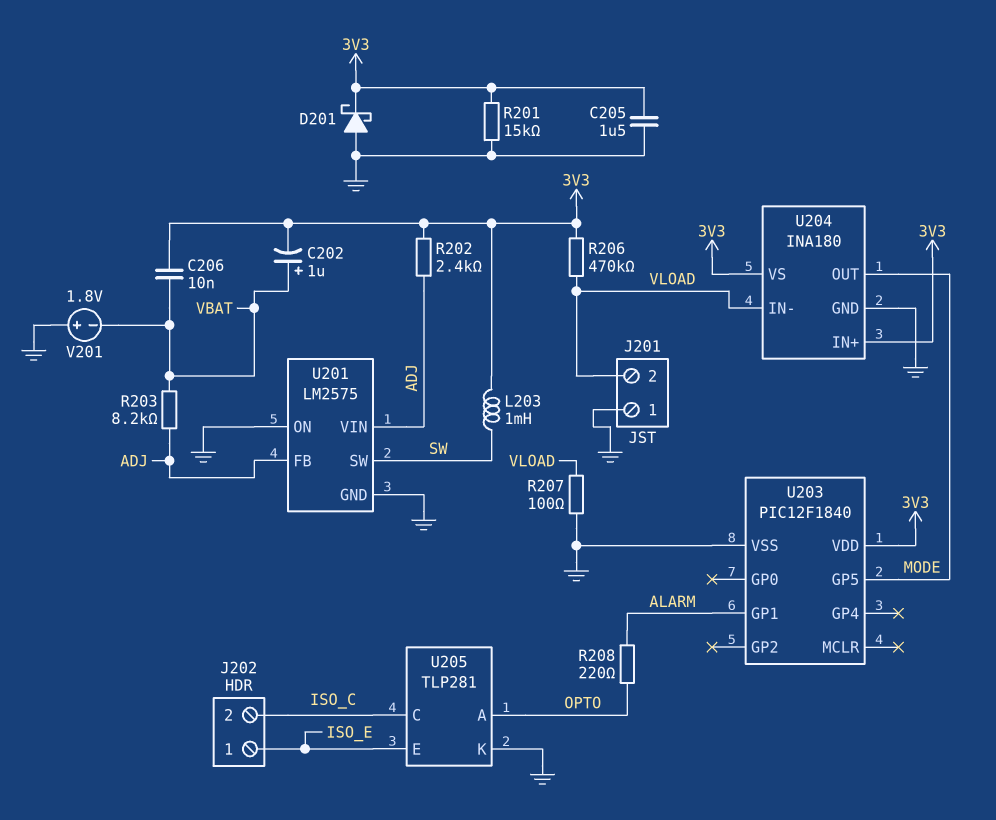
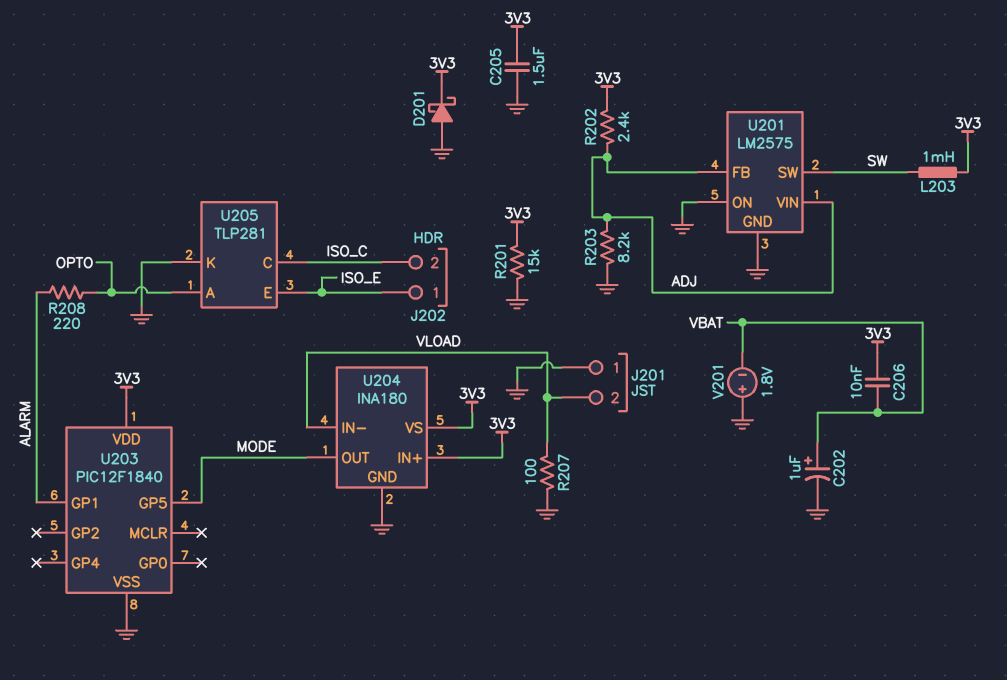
C202: 1uF (plus VBAT, minus 3V3) -> 1uF (plus VBAT, minus GND)
R203: 8.2k (ADJ, VBAT) -> 8.2k (ADJ, GND)
R206: 470k (3V3, VLOAD) -> none

